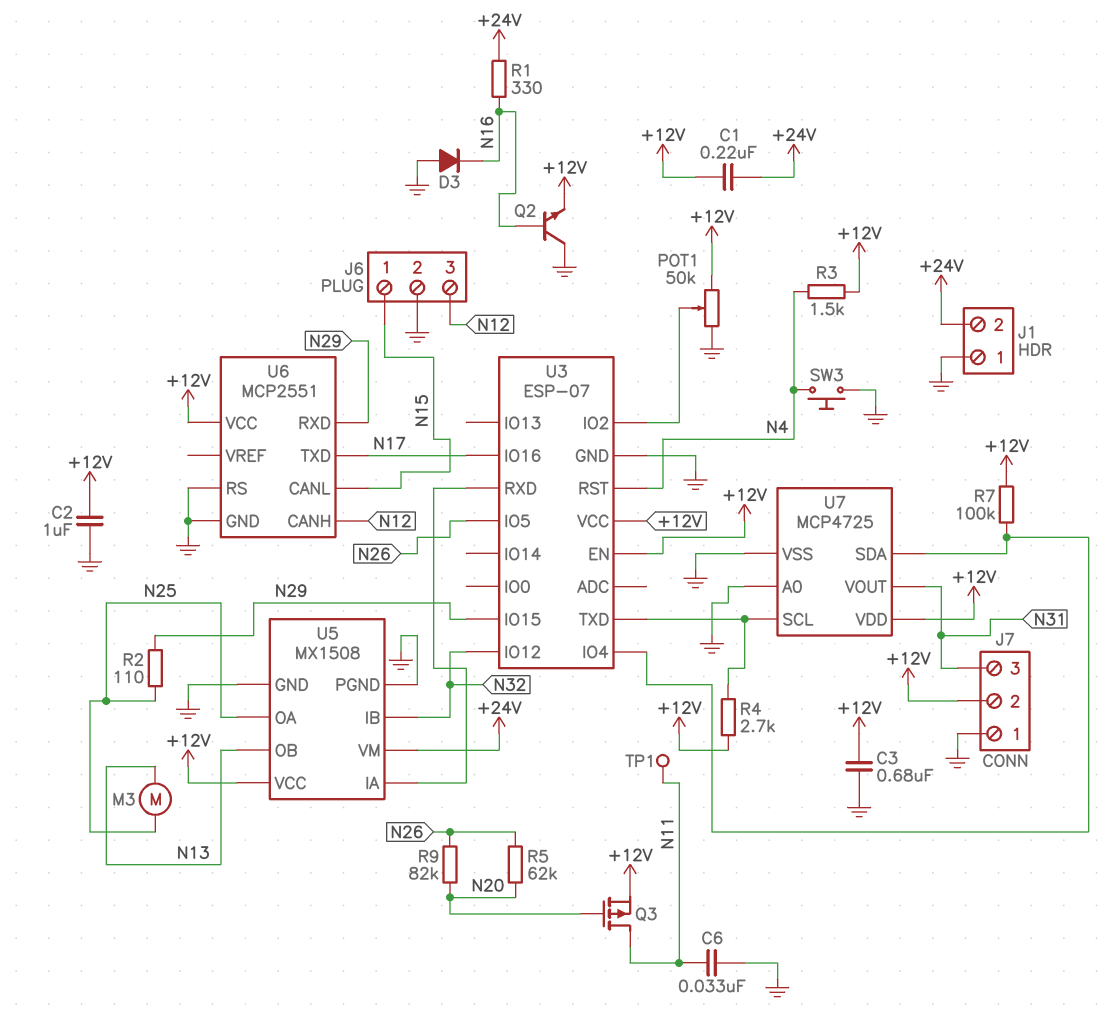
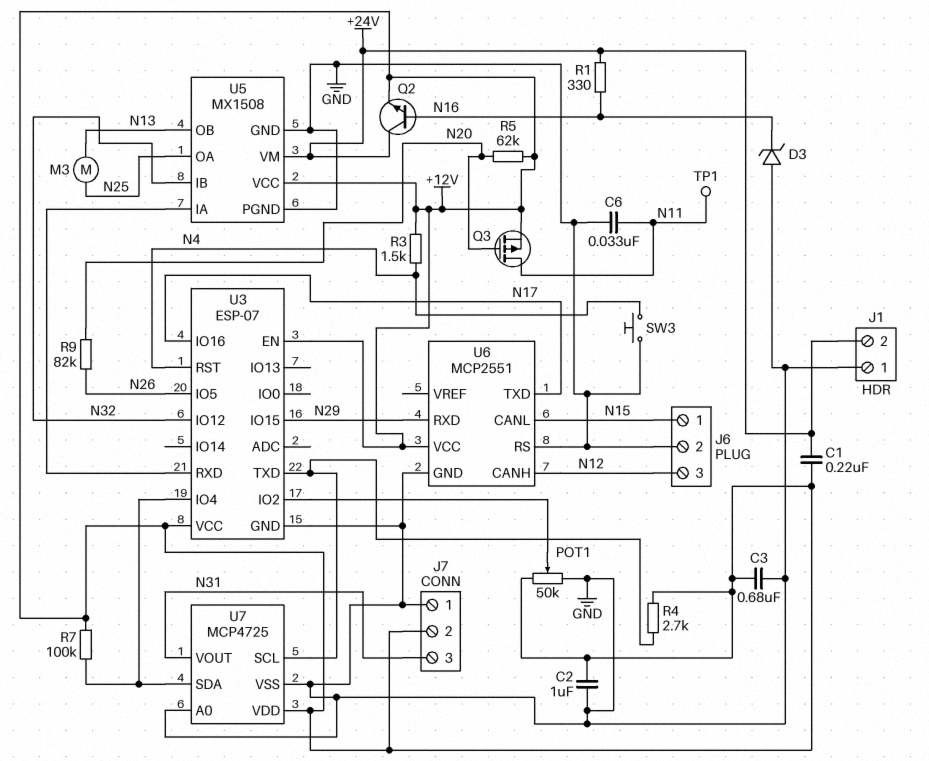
D3: diode (A GND, K N16) -> zener (A GND, K N16)
Q2: NPN (B N16, C GND, E +12V) -> NPN (B N16, C +24V, E +12V)
R2: 110 (N25, N29) -> none
R5: 62k (N20, N26) -> 62k (+12V, N20)

